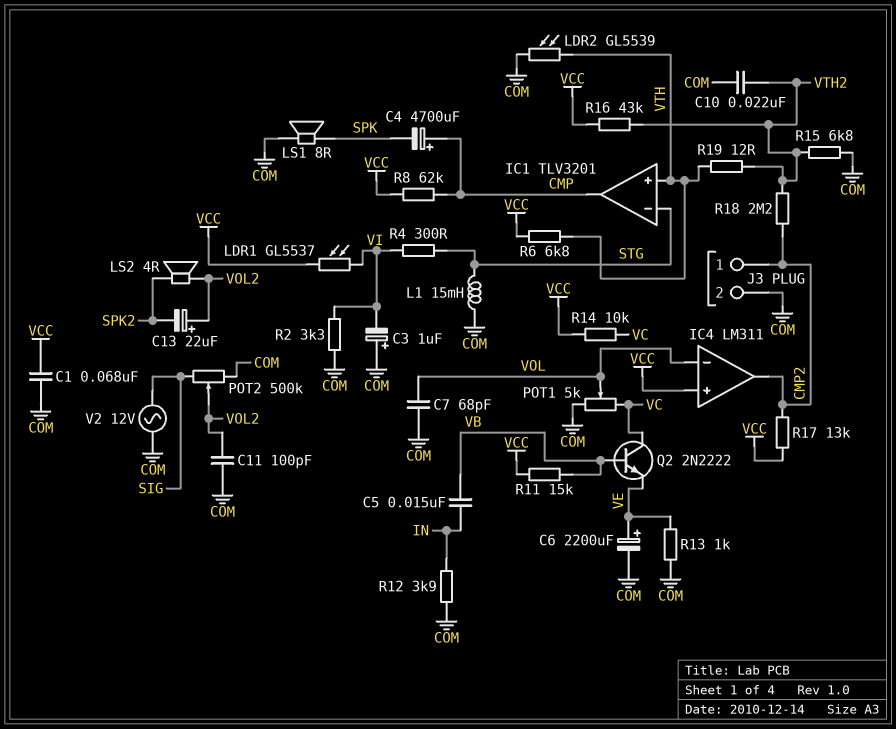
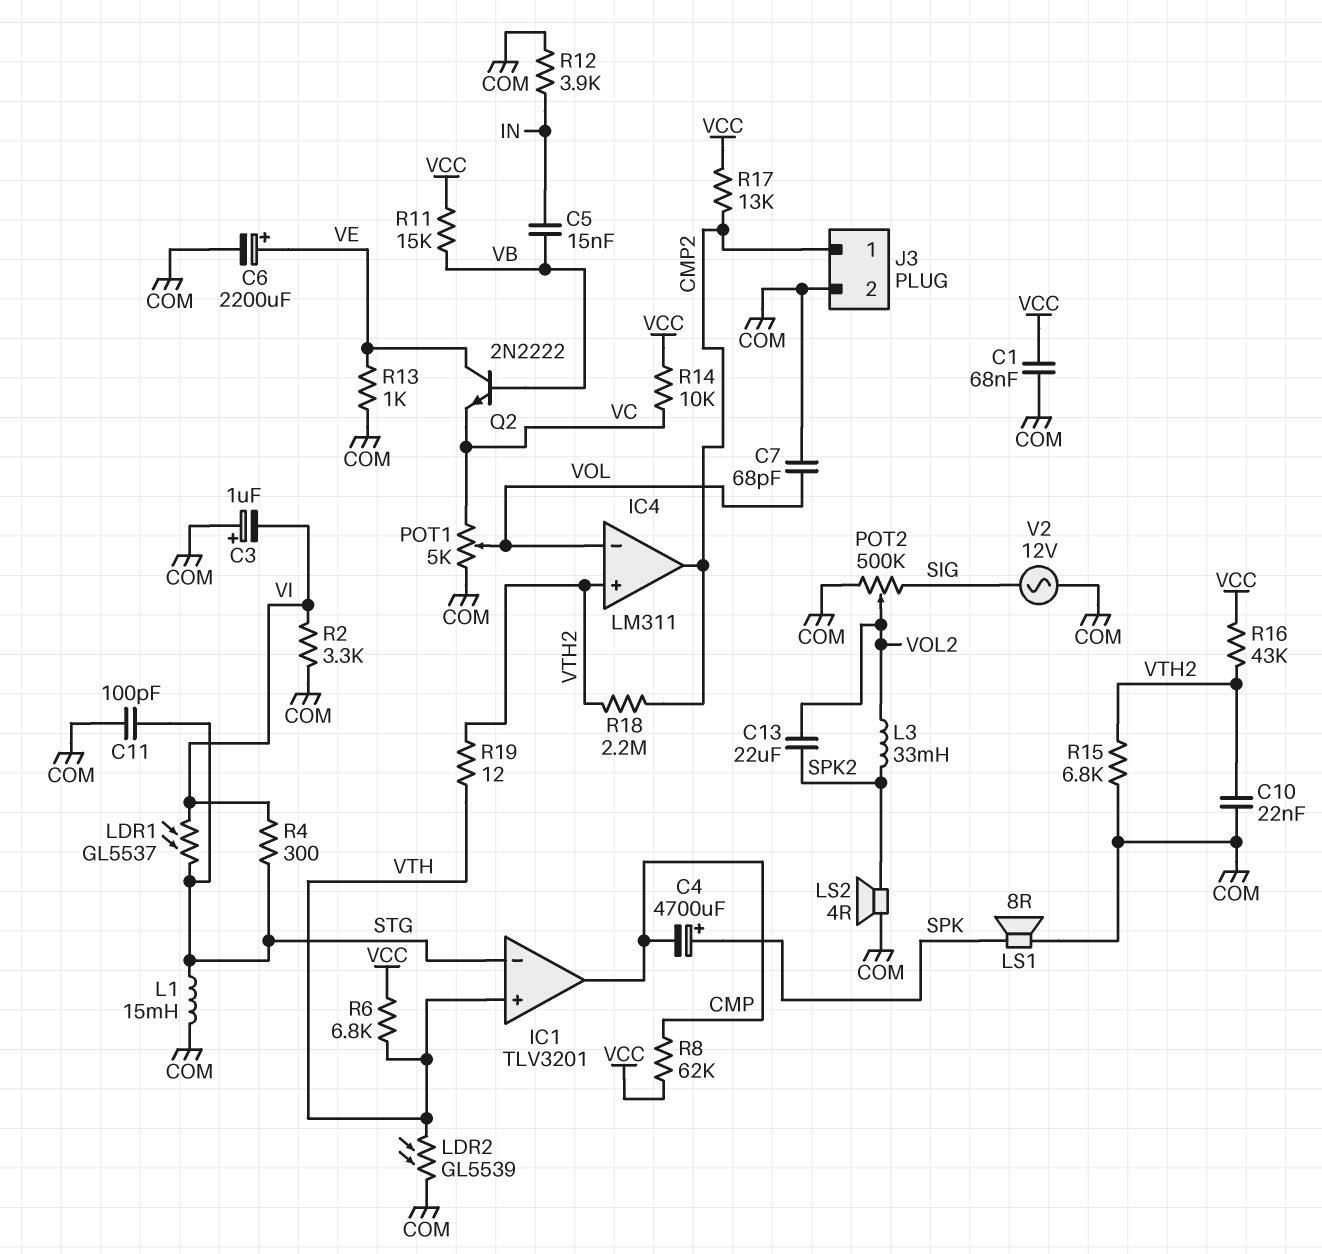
C4: 4700uF (plus CMP, minus SPK) -> 4700uF (plus SPK, minus CMP)
C11: 100pF (COM, VOL2) -> 100pF (COM, STG)
C13: 22uF (plus VOL2, minus SPK2) -> 22uF (SPK2, VOL2)
IC4 pin in+: VCC -> VTH2
L3: none -> 33mH (SPK2, VOL2)
LDR1: GL5537 (VCC, VI) -> GL5537 (STG, VI)
LS2: speaker 4R (SPK2, VOL2) -> speaker 4R (COM, SPK2)
Q2: NPN 2N2222 (B VB, C VC, E VE) -> NPN 2N2222 (B VB, C VE, E VC)

